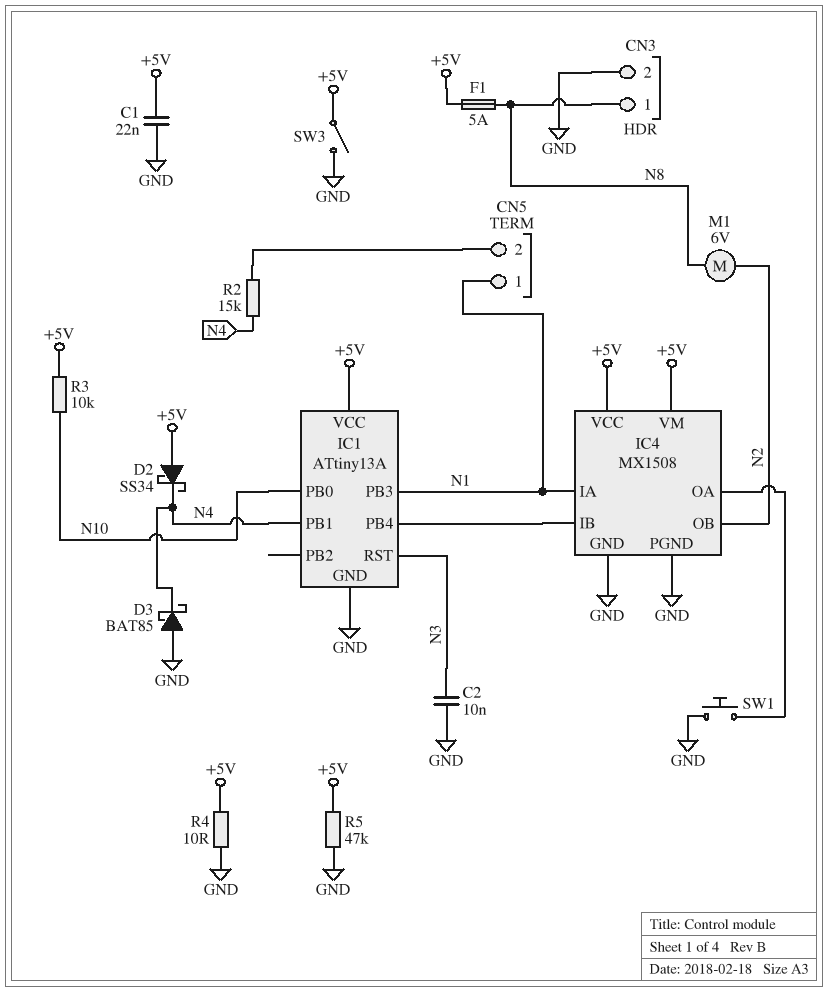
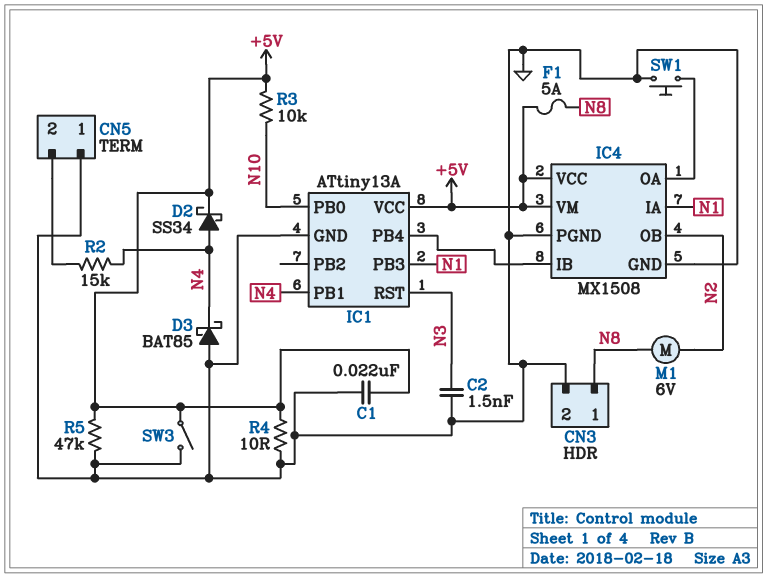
C2: 10nF (GND, N3) -> 1.5nF (GND, N3)
CN5 pin 1: N1 -> GND
D2: schottky SS34 (A +5V, K N4) -> schottky SS34 (A N4, K +5V)

